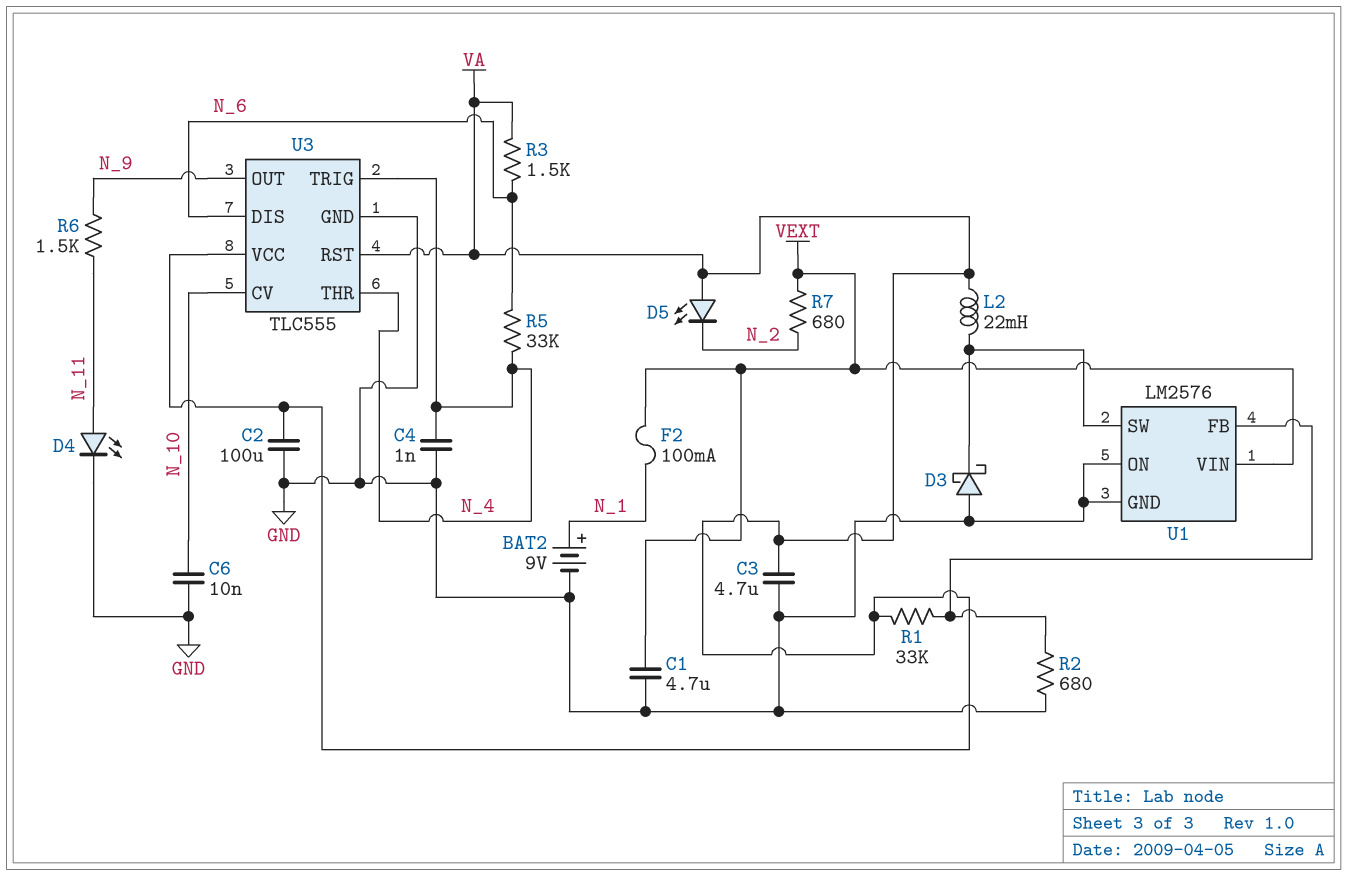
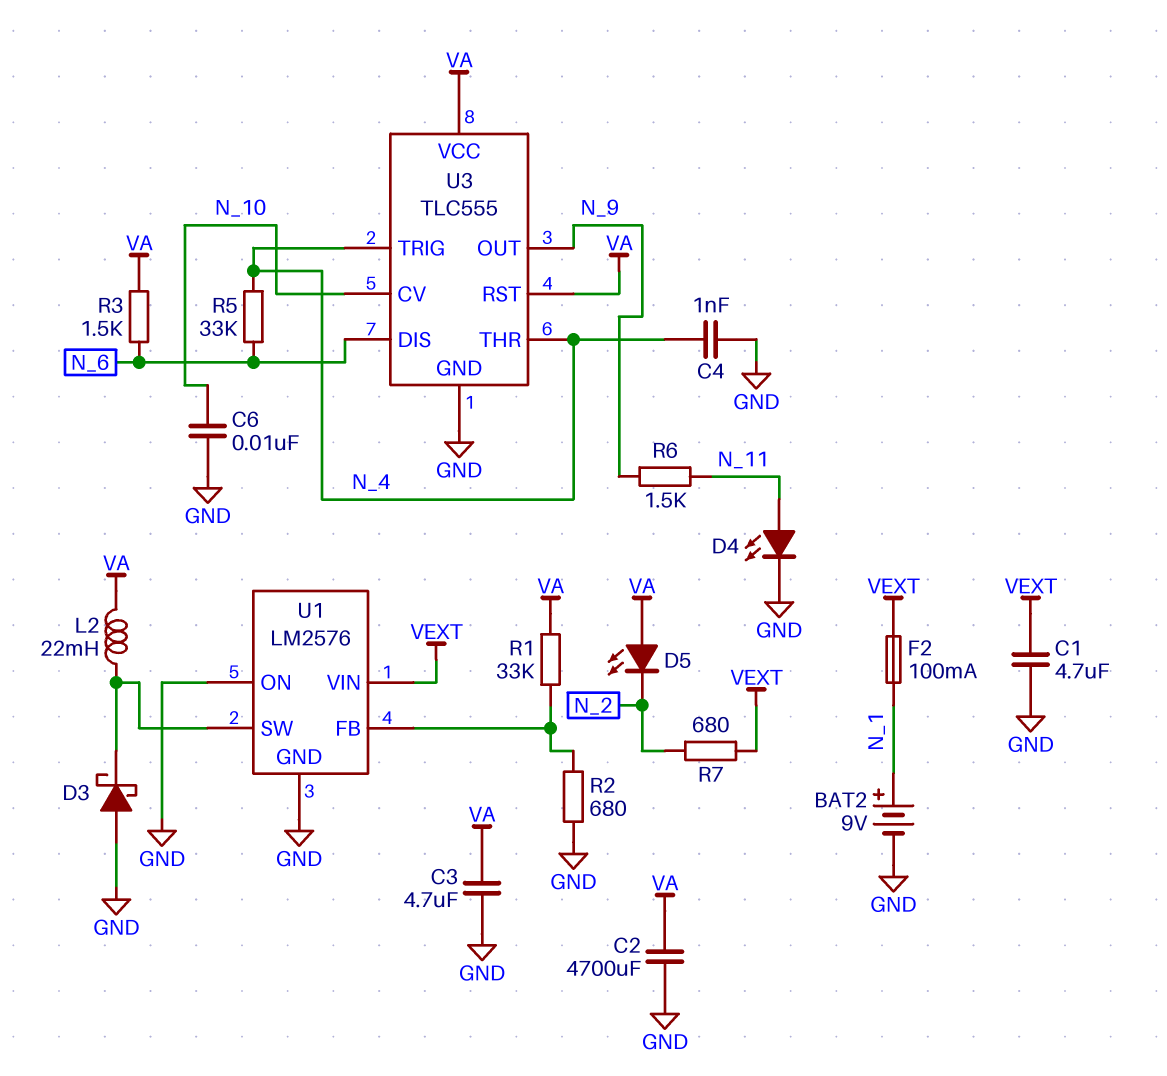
C2: 100uF (GND, VA) -> 4700uF (GND, VA)

